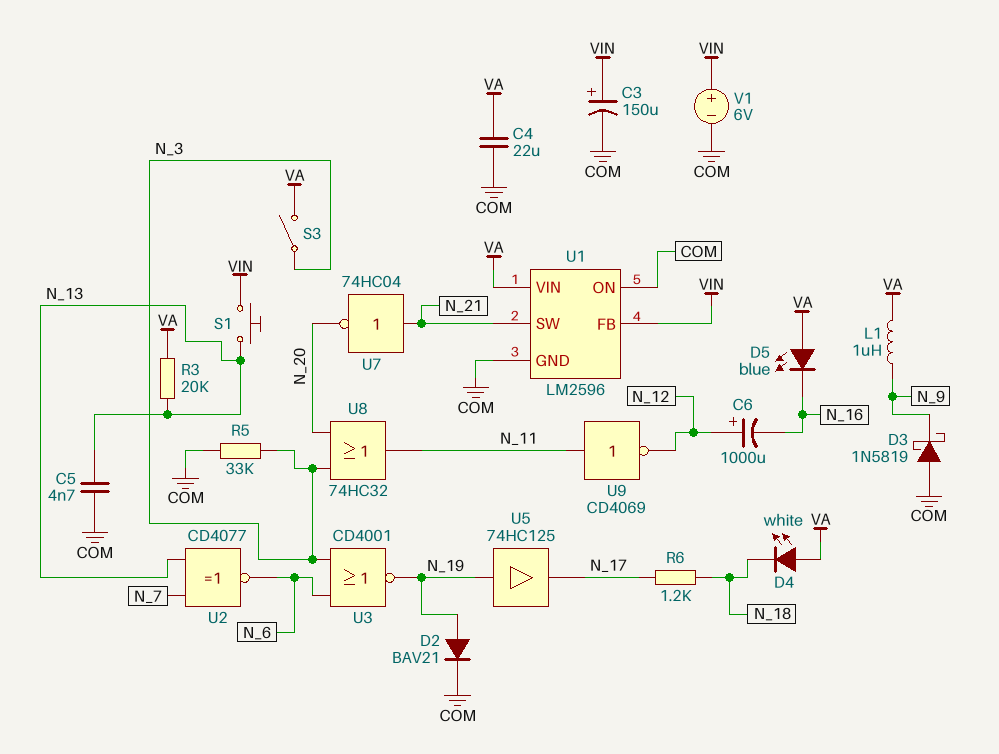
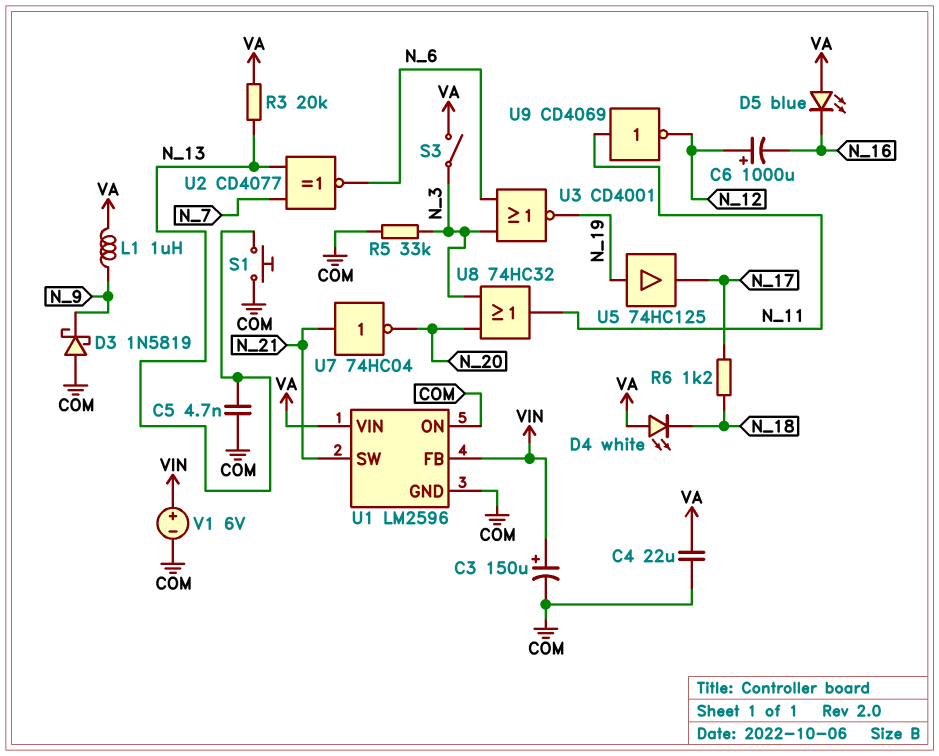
D2: diode BAV21 (A N_19, K COM) -> none
S1: button (N_13, VIN) -> button (COM, N_13)

